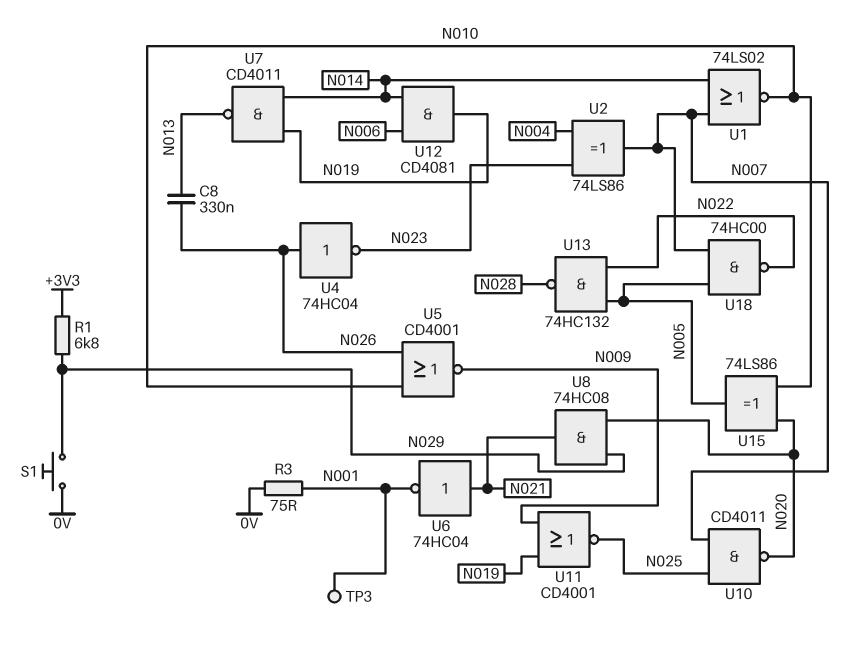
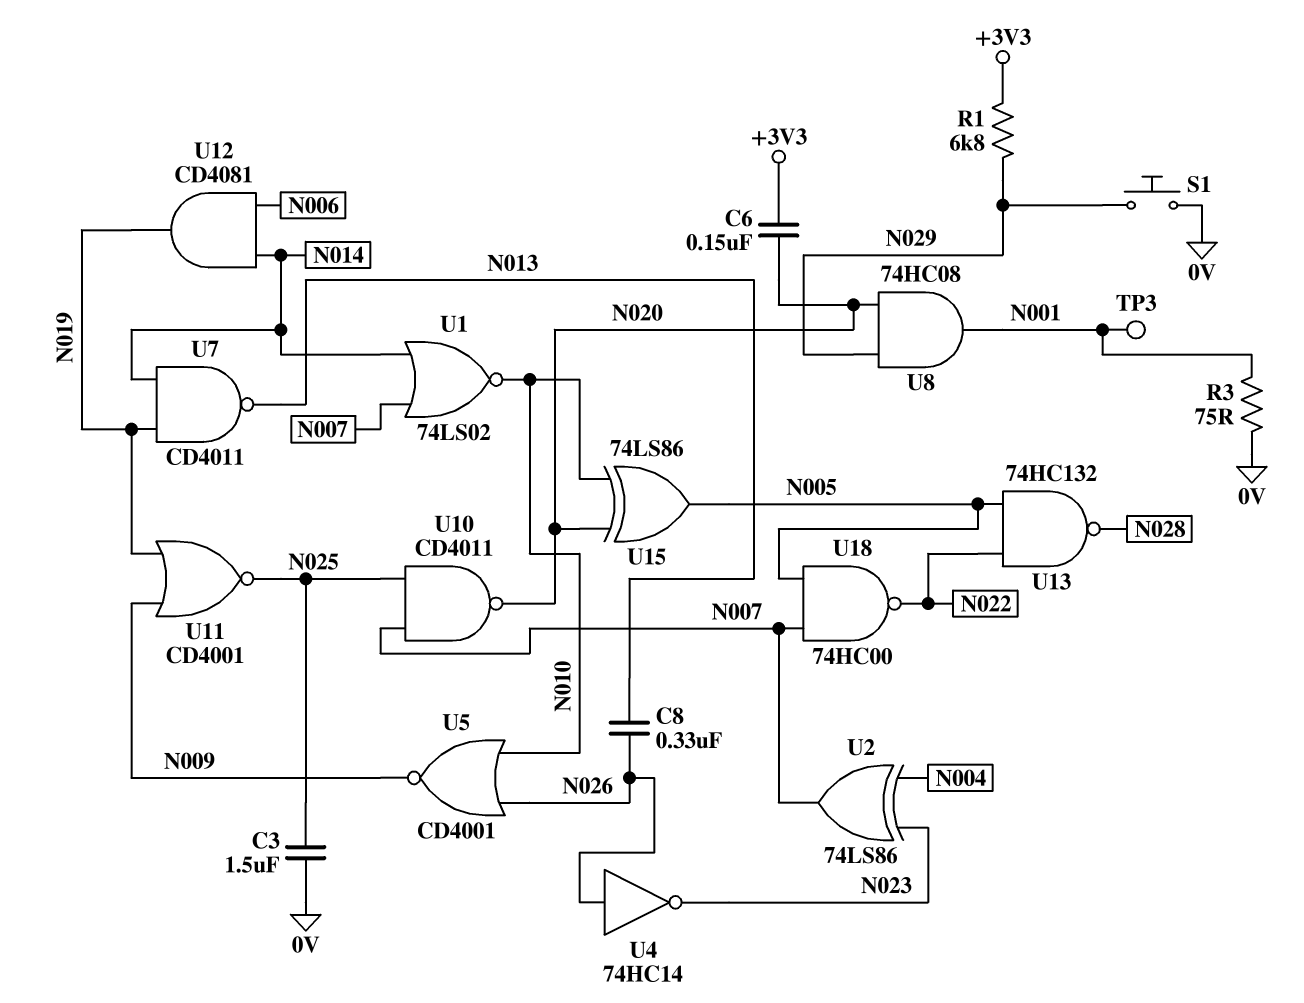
C3: none -> 1.5uF (0V, N025)
C6: none -> 150nF (+3V3, N020)
U4: NOT 74HC04 (in N026, out N023) -> NOT 74HC14 (in N026, out N023)
U6: NOT 74HC04 (in N021, out N001) -> none
U8: AND 74HC08 (in N020, in N029, out N021) -> AND 74HC08 (in N020, in N029, out N001)

